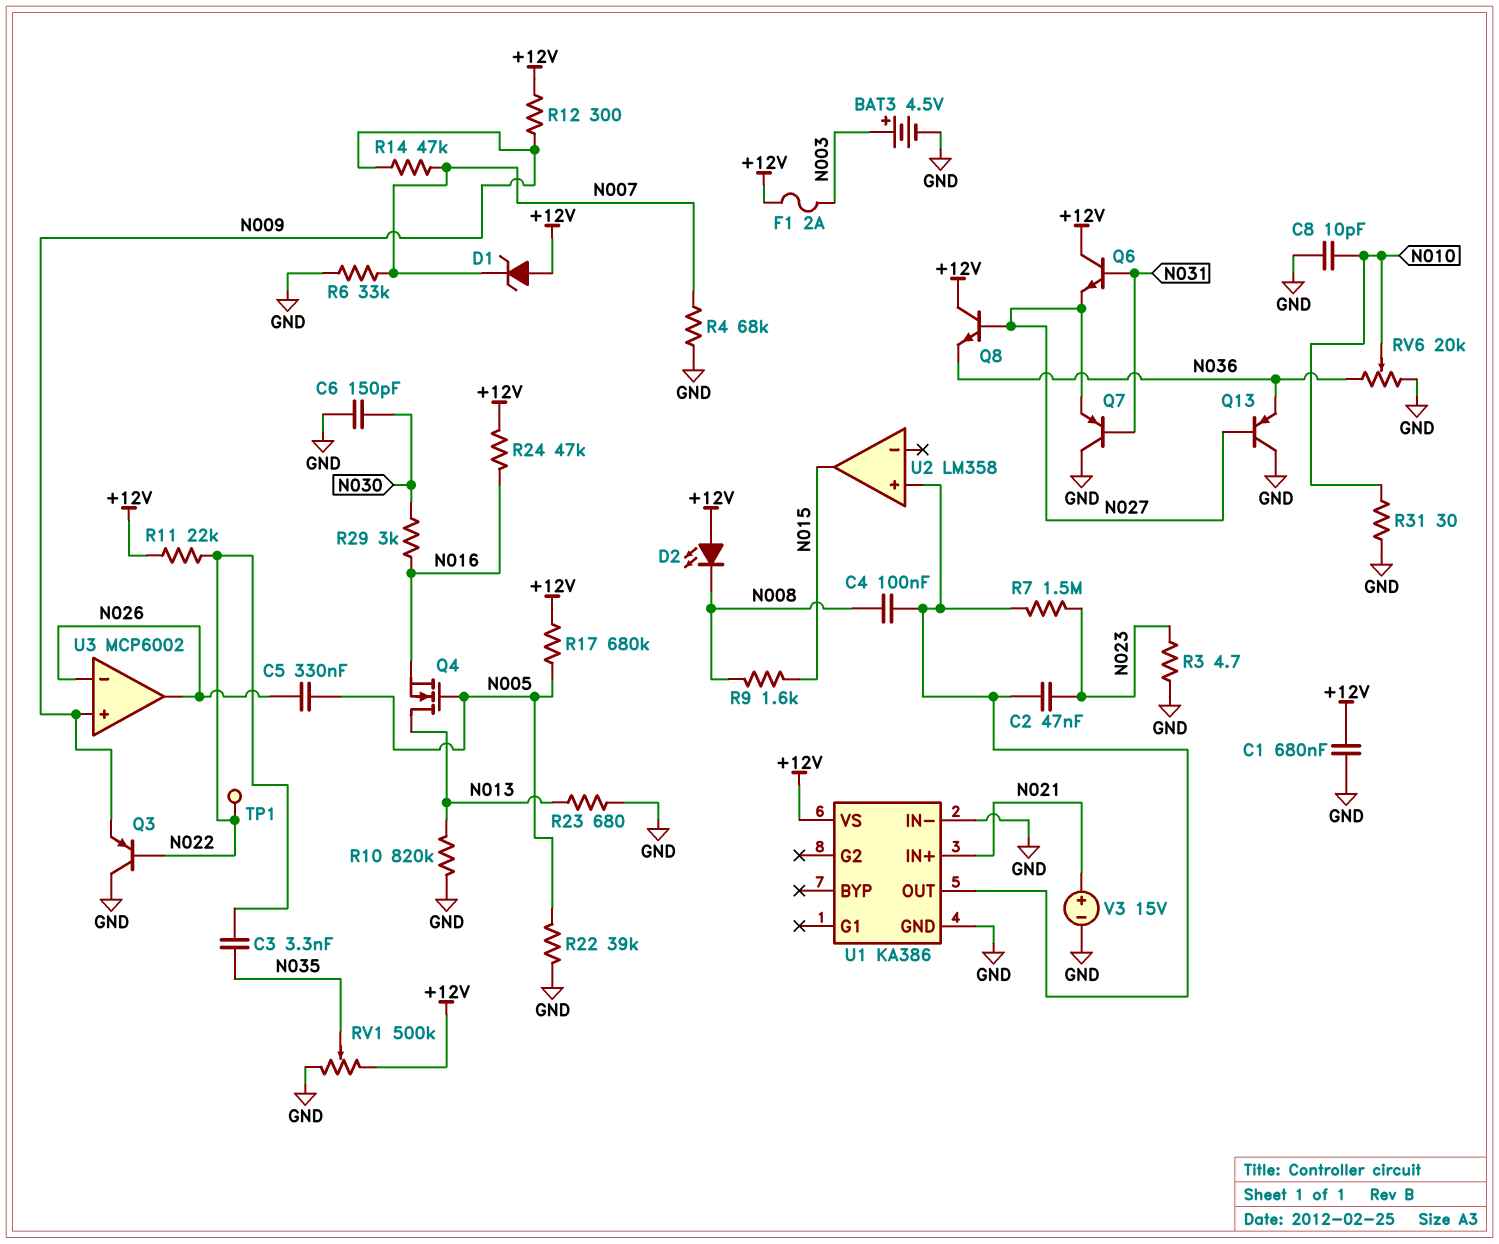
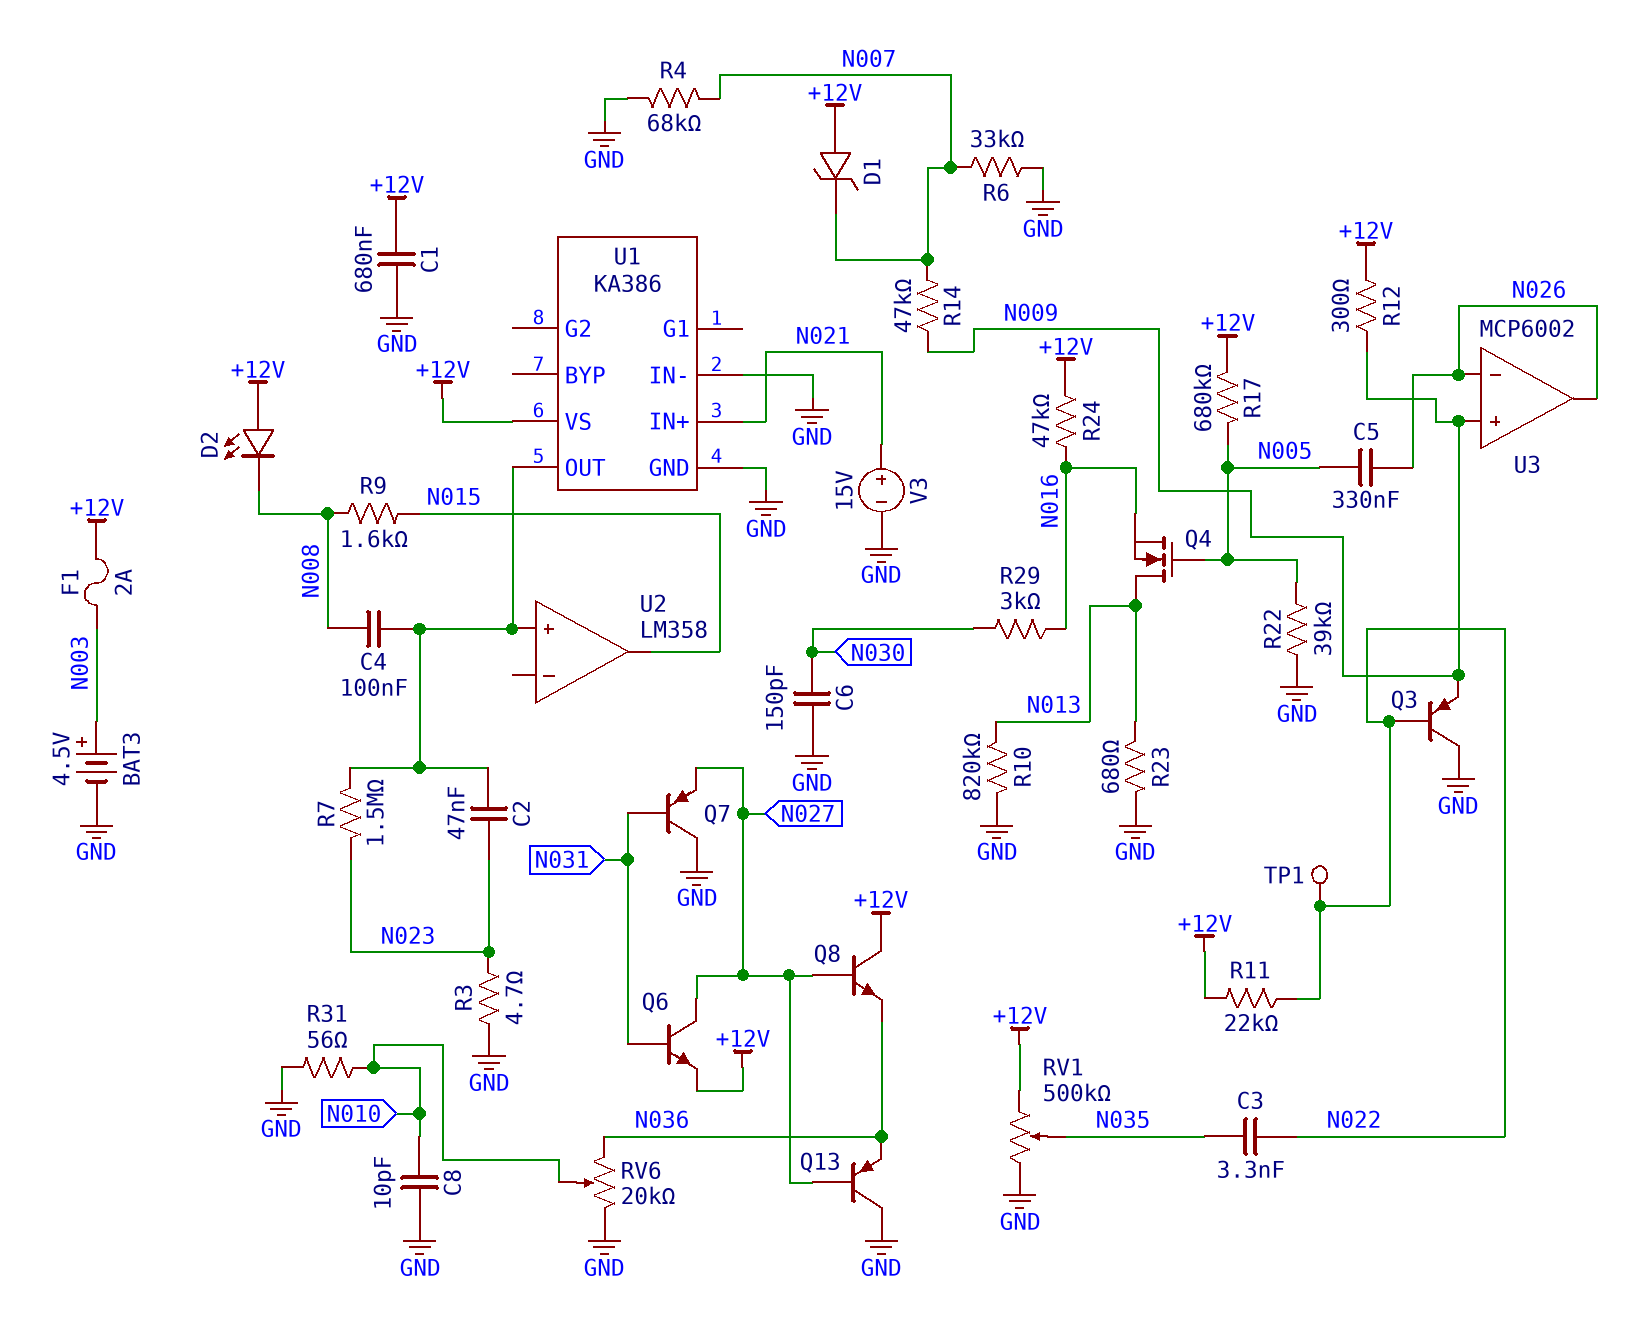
Q6: NPN (B N031, C +12V, E N027) -> NPN (B N031, C N027, E +12V)
R31: 30 (GND, N010) -> 56 (GND, N010)

